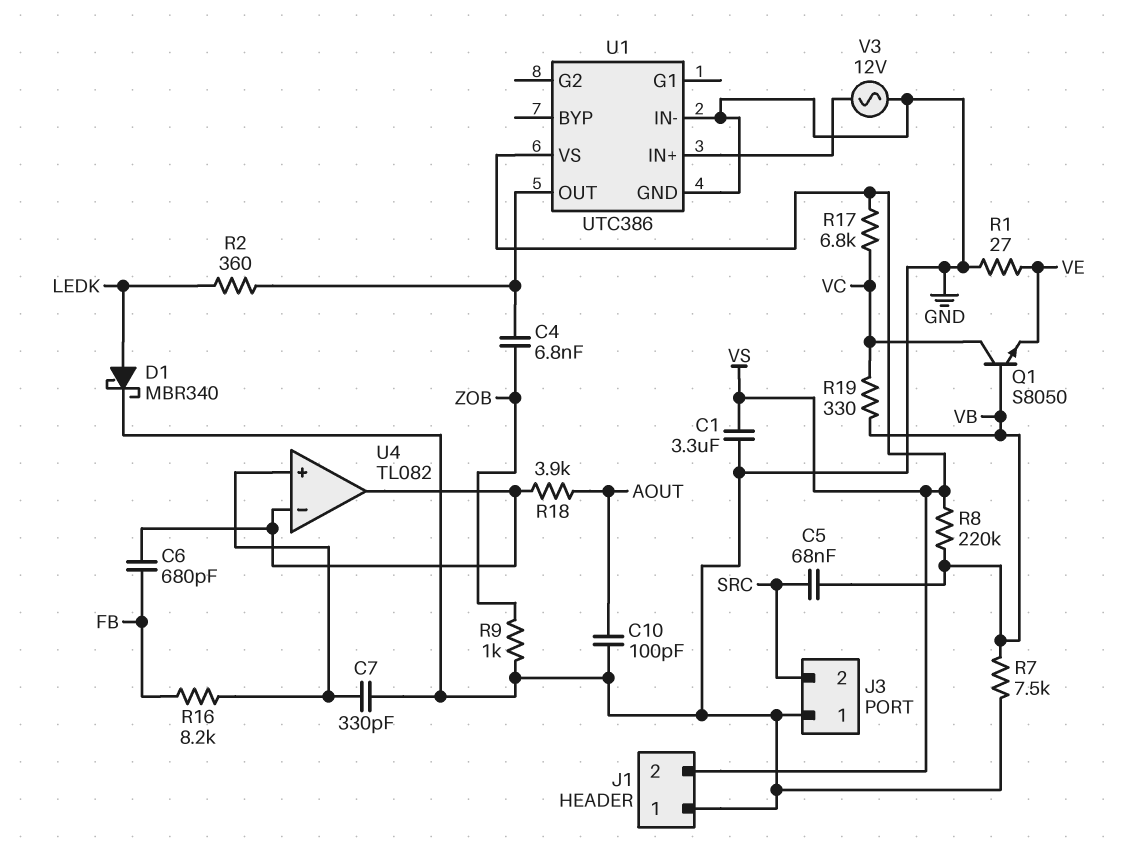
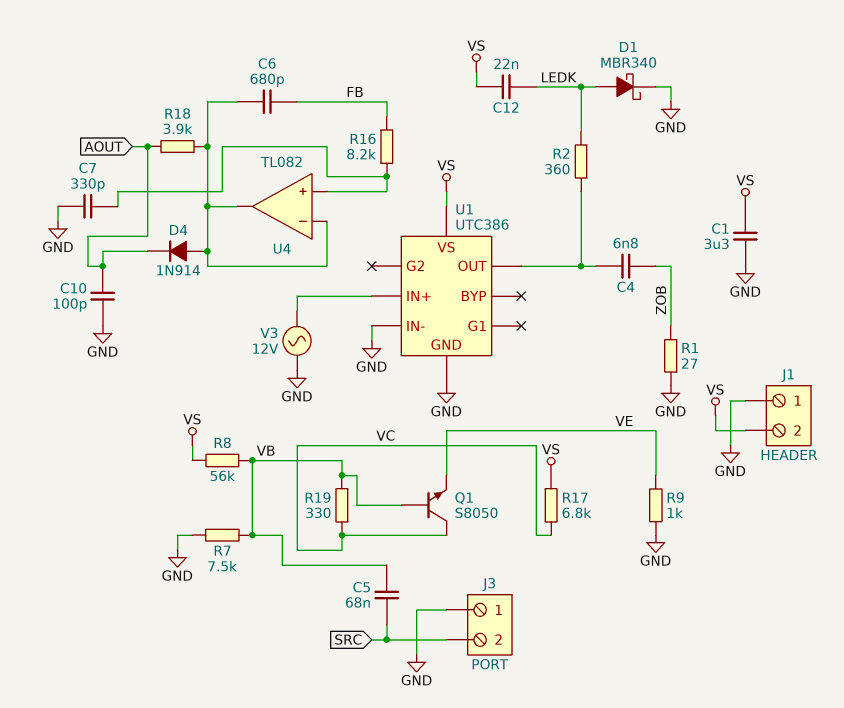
C12: none -> 22nF (LEDK, VS)
D4: none -> diode 1N914 (A U4/in-, K AOUT)
R1: 27 (GND, VE) -> 27 (GND, ZOB)
R8: 220k (VB, VS) -> 56k (VB, VS)
R9: 1k (GND, ZOB) -> 1k (GND, VE)

